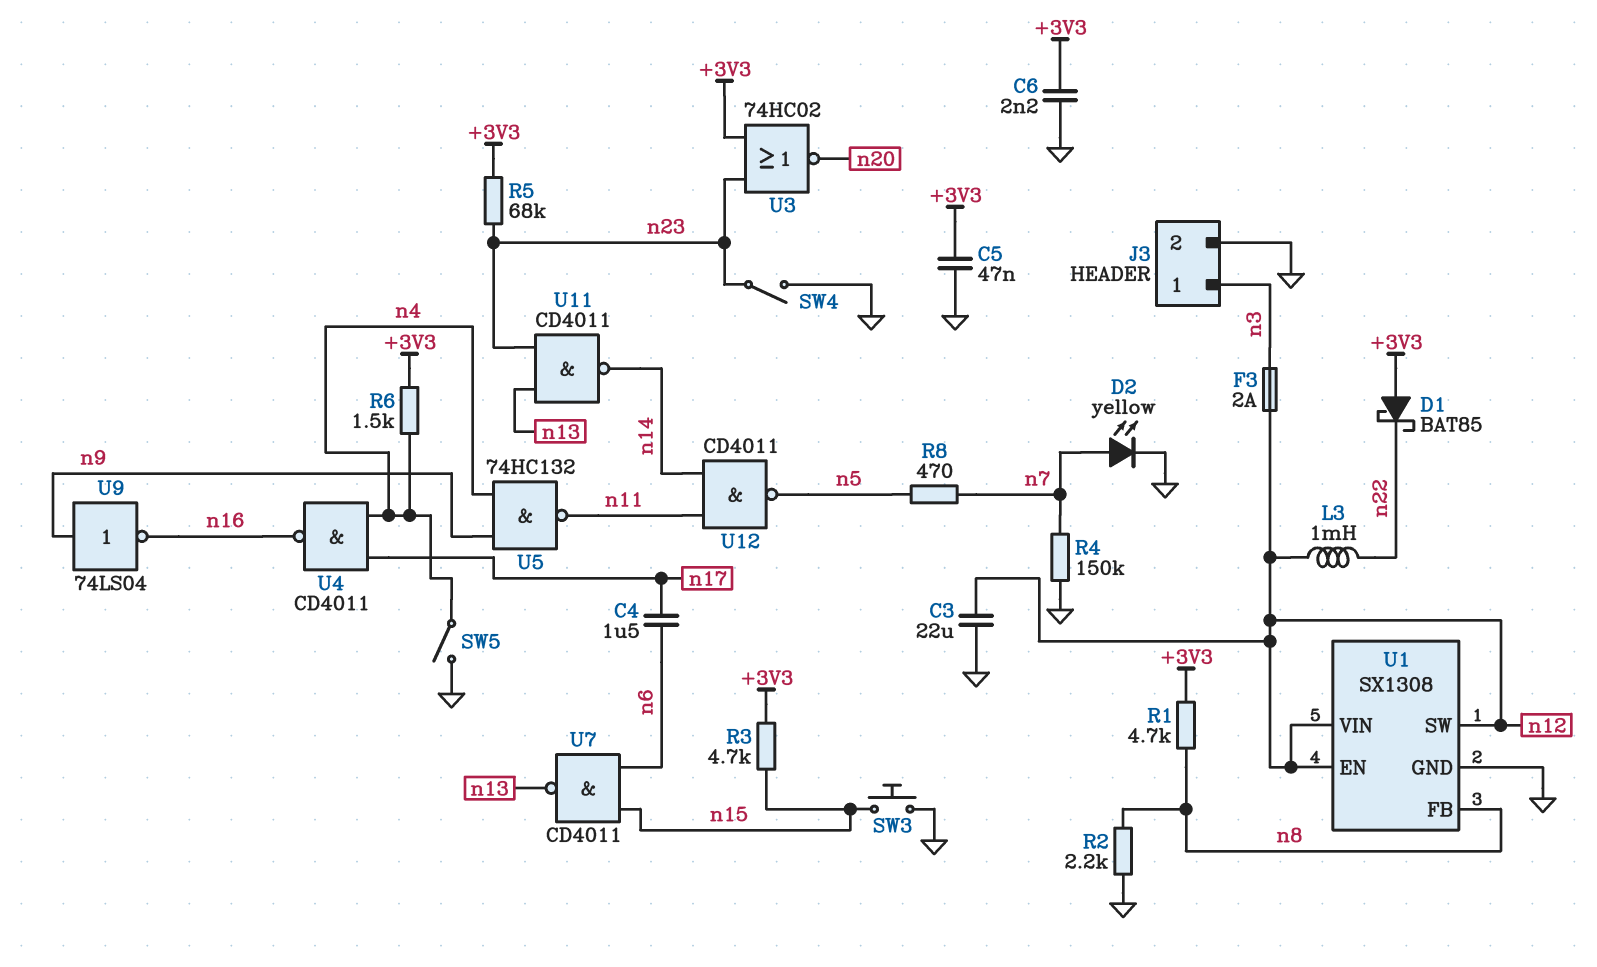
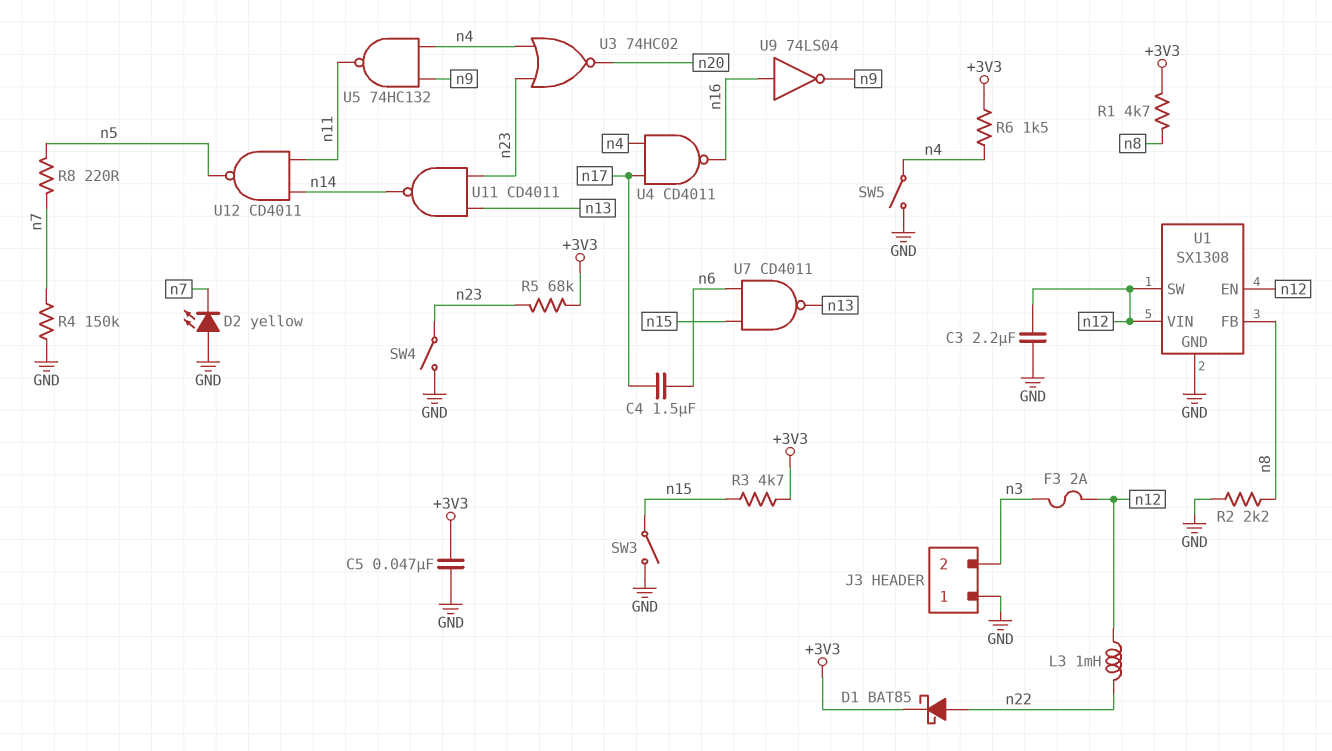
C3: 22uF (GND, n12) -> 2.2uF (GND, n12)
C6: 2.2nF (+3V3, GND) -> none
D1: schottky BAT85 (A +3V3, K n22) -> schottky BAT85 (A n22, K +3V3)
D2: LED yellow (A n7, K GND) -> LED yellow (A GND, K n7)
J3 pin 1: n3 -> GND
J3 pin 2: GND -> n3
R8: 470 (n5, n7) -> 220 (n5, n7)
SW3: button (GND, n15) -> switch (GND, n15)
U3: NOR 74HC02 (in +3V3, in n23, out n20) -> NOR 74HC02 (in n4, in n23, out n20)
U9: NOT 74LS04 (in n9, out n16) -> NOT 74LS04 (in n16, out n9)

